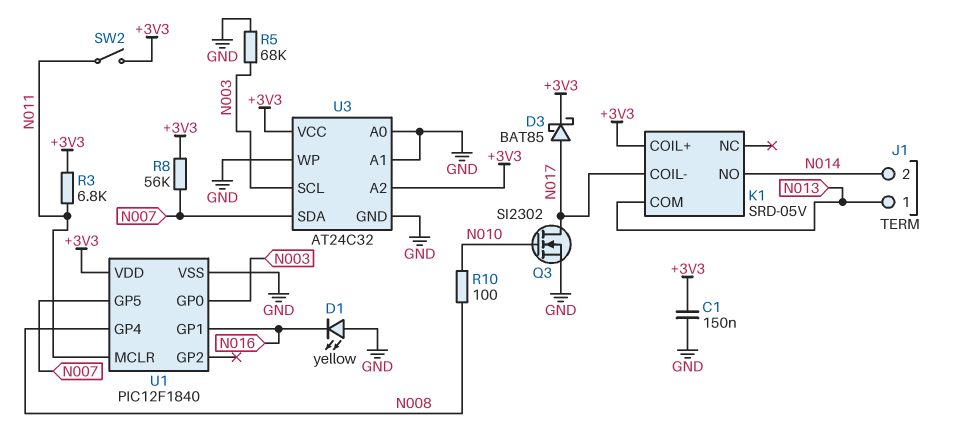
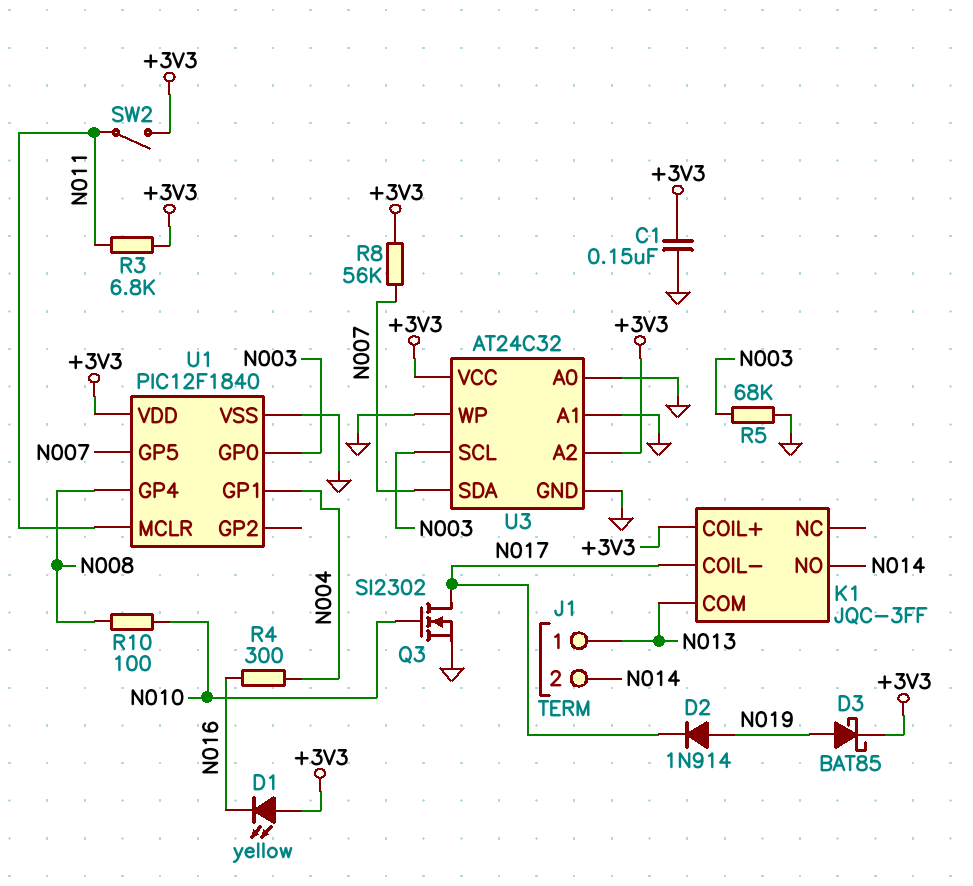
D1: LED yellow (A GND, K N016) -> LED yellow (A +3V3, K N016)
D2: none -> diode 1N914 (A N019, K N017)
D3: schottky BAT85 (A N017, K +3V3) -> schottky BAT85 (A N019, K +3V3)
K1: SRD-05V -> JQC-3FF
R4: none -> 300 (N004, N016)
U1 pin GP1: N016 -> N004

